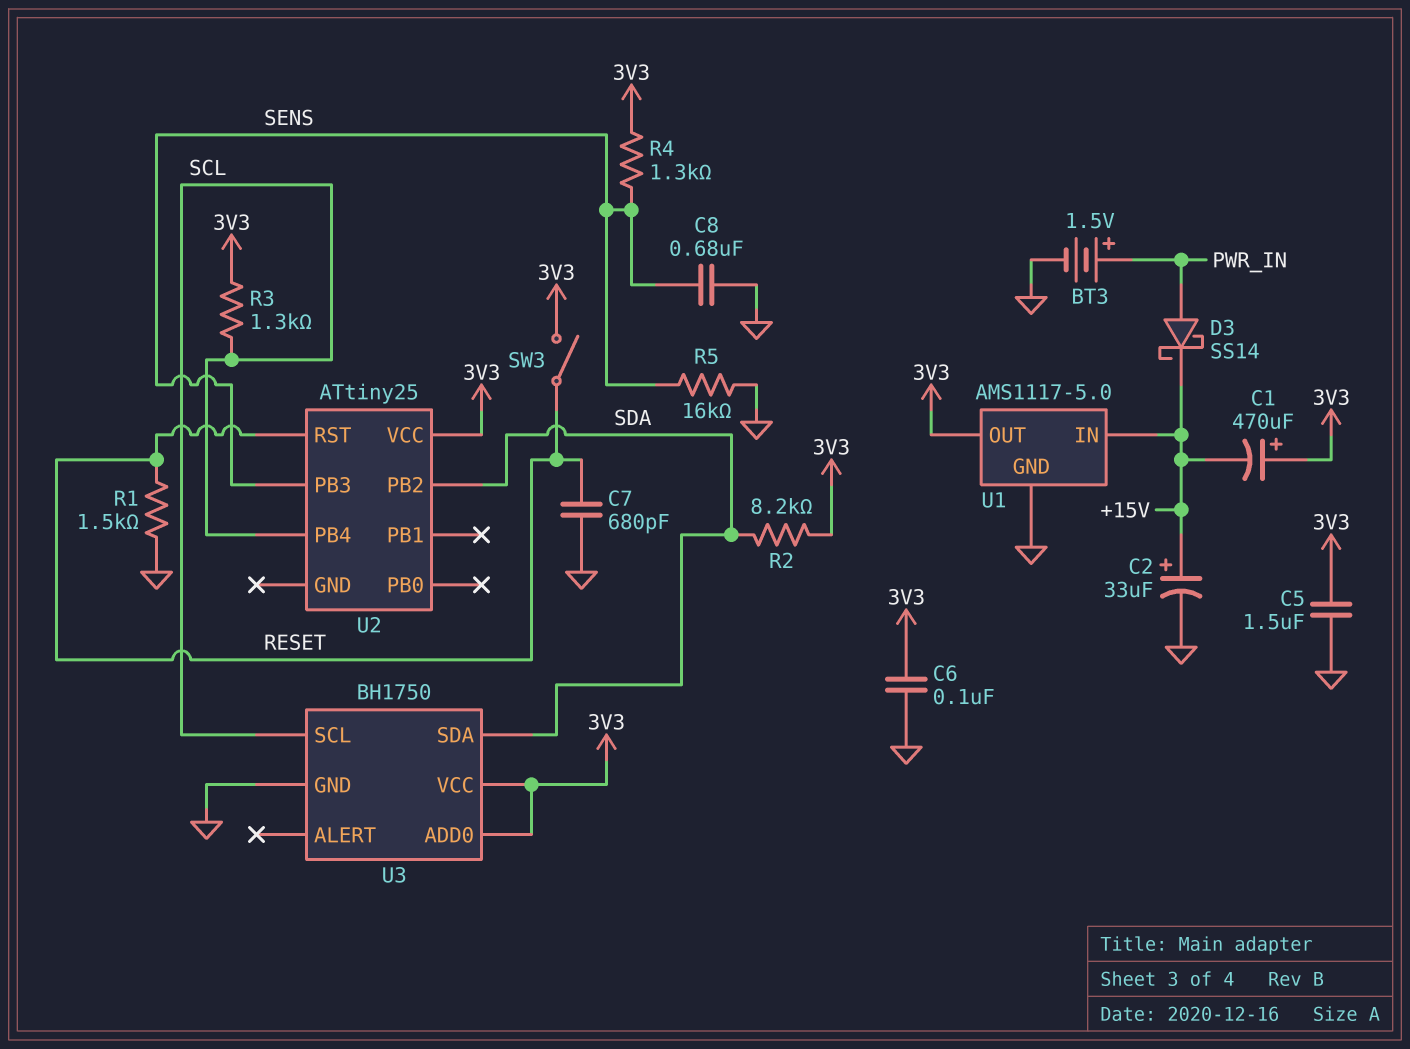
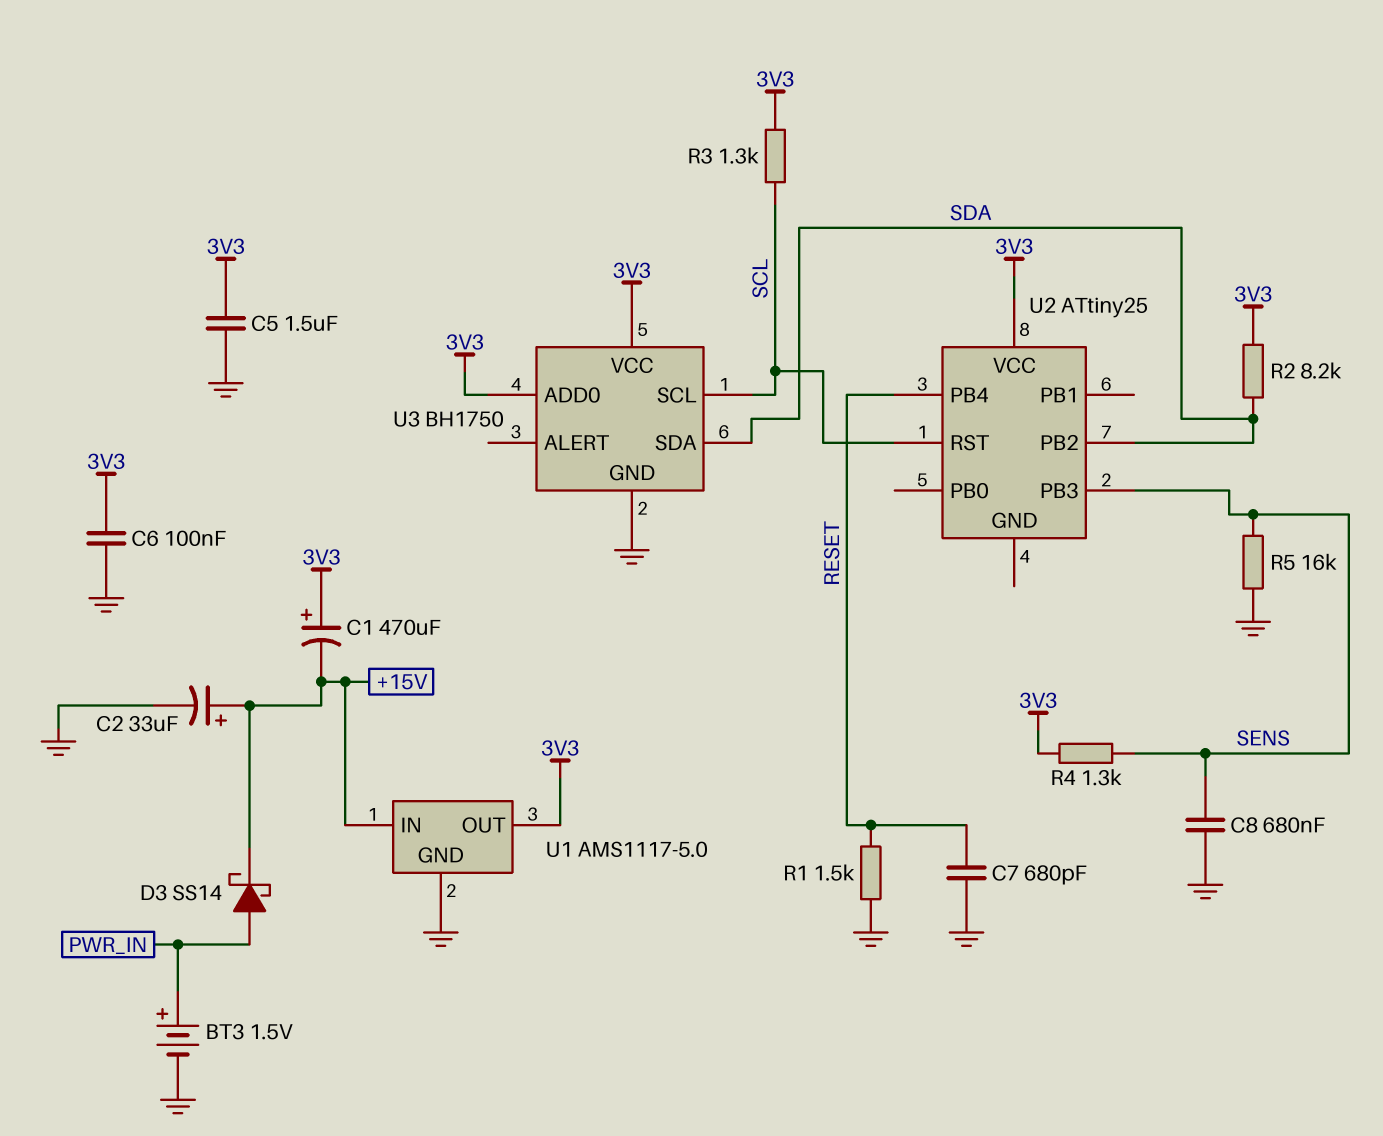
SW3: switch (3V3, RESET) -> none
U2 pin PB4: SCL -> RESET
U2 pin RST: RESET -> SCL

